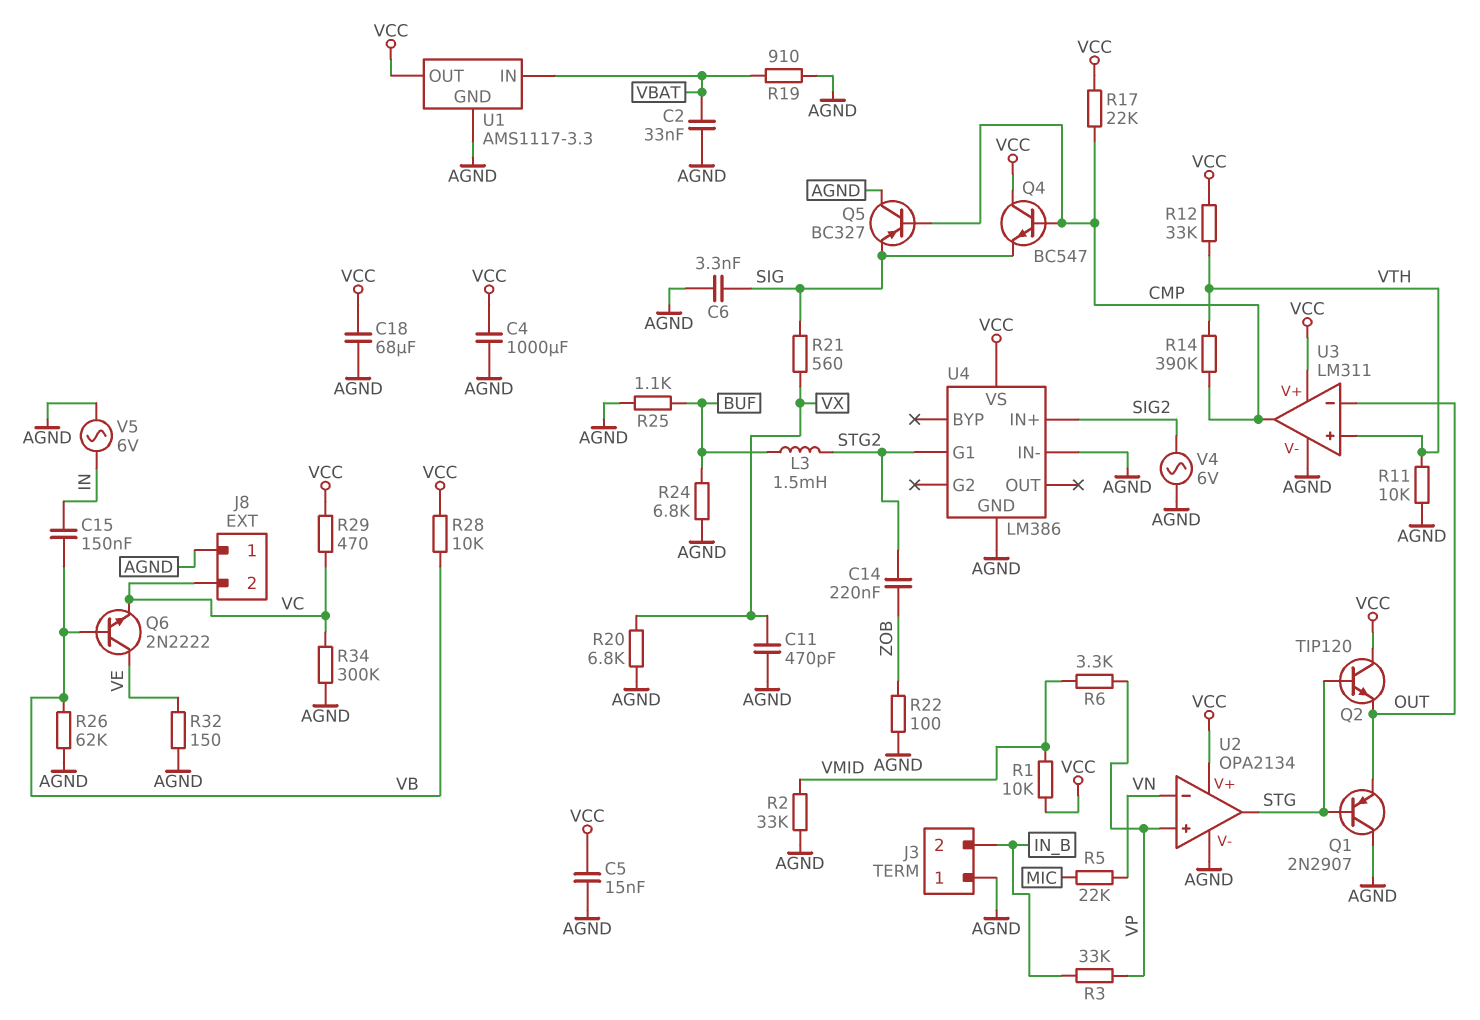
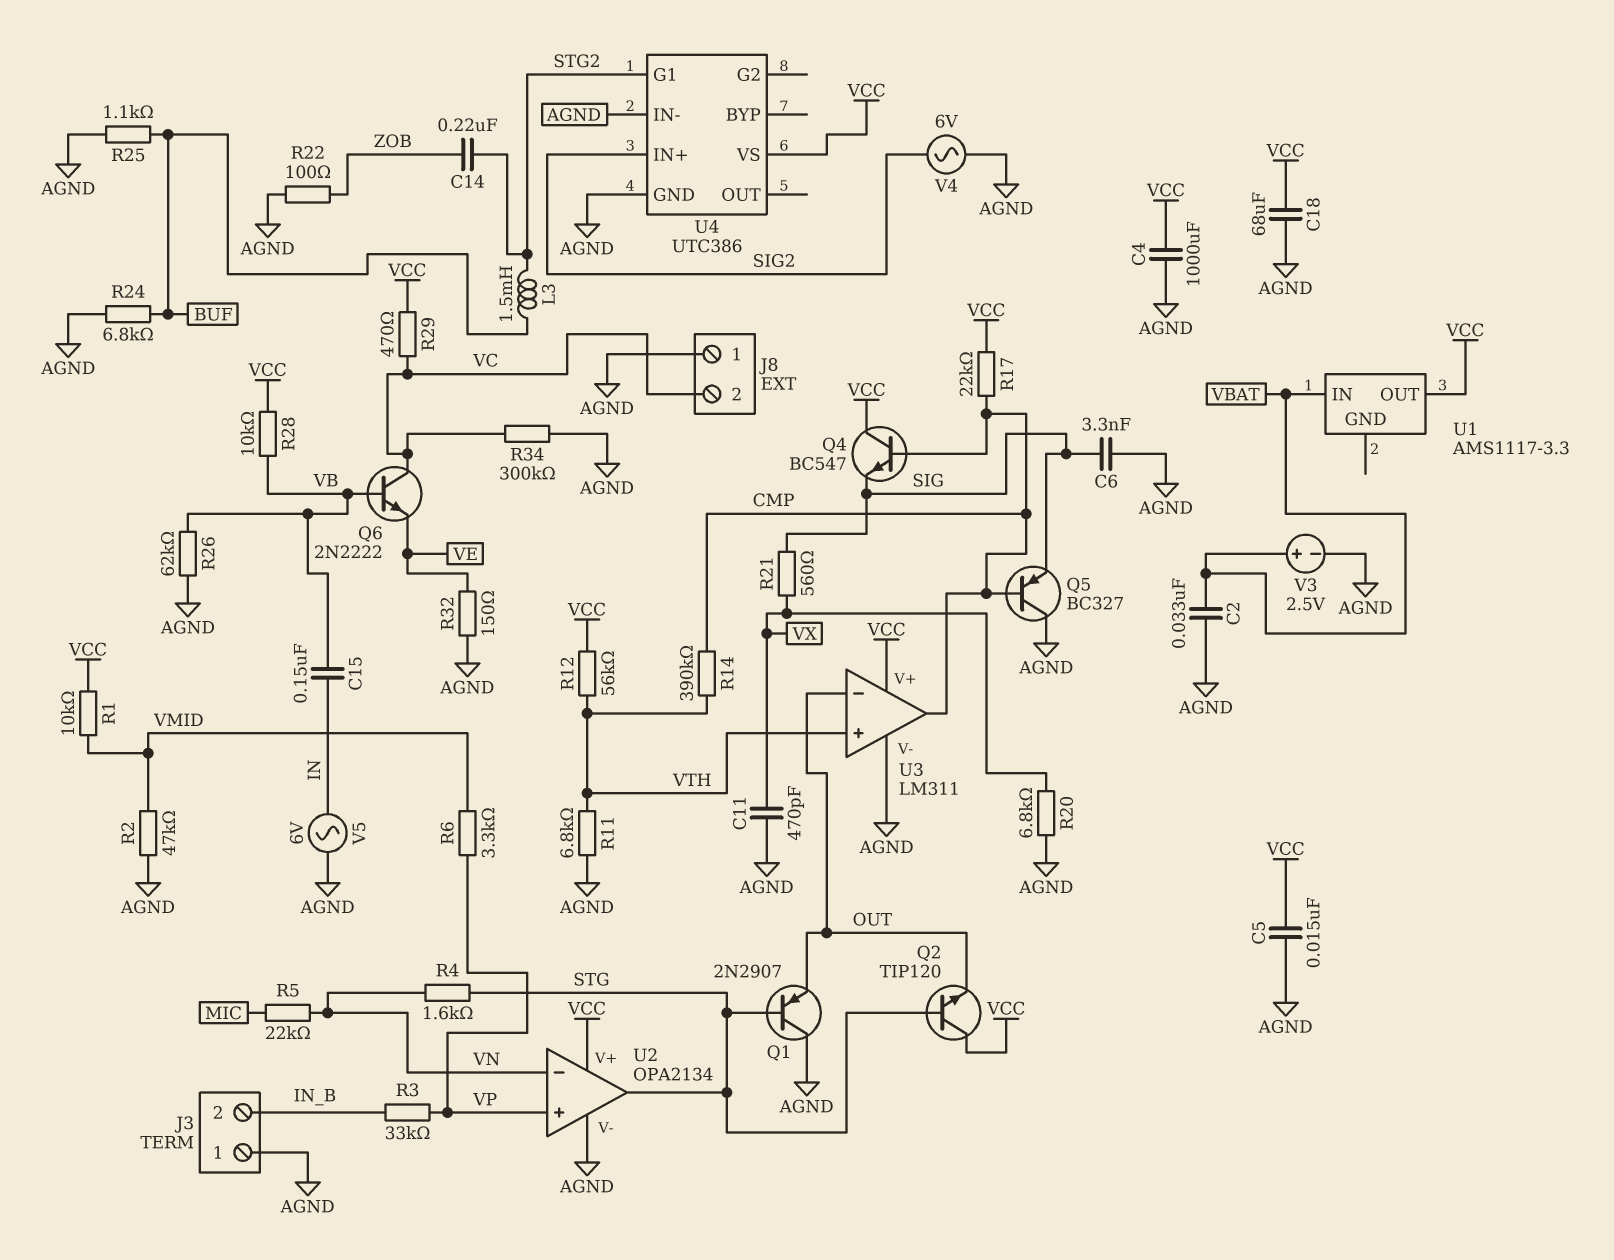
Q6: NPN 2N2222 (B VB, C VE, E VC) -> NPN 2N2222 (B VB, C VC, E VE)
R2: 33k (AGND, VMID) -> 47k (AGND, VMID)
R4: none -> 1.6k (STG, VN)
R11: 10k (AGND, VTH) -> 6.8k (AGND, VTH)
R12: 33k (VCC, VTH) -> 56k (VCC, VTH)
R19: 910 (AGND, VBAT) -> none
U1 pin GND: AGND -> none
U4: LM386 -> UTC386
V3: none -> 2.5V (plus VBAT, minus AGND)

